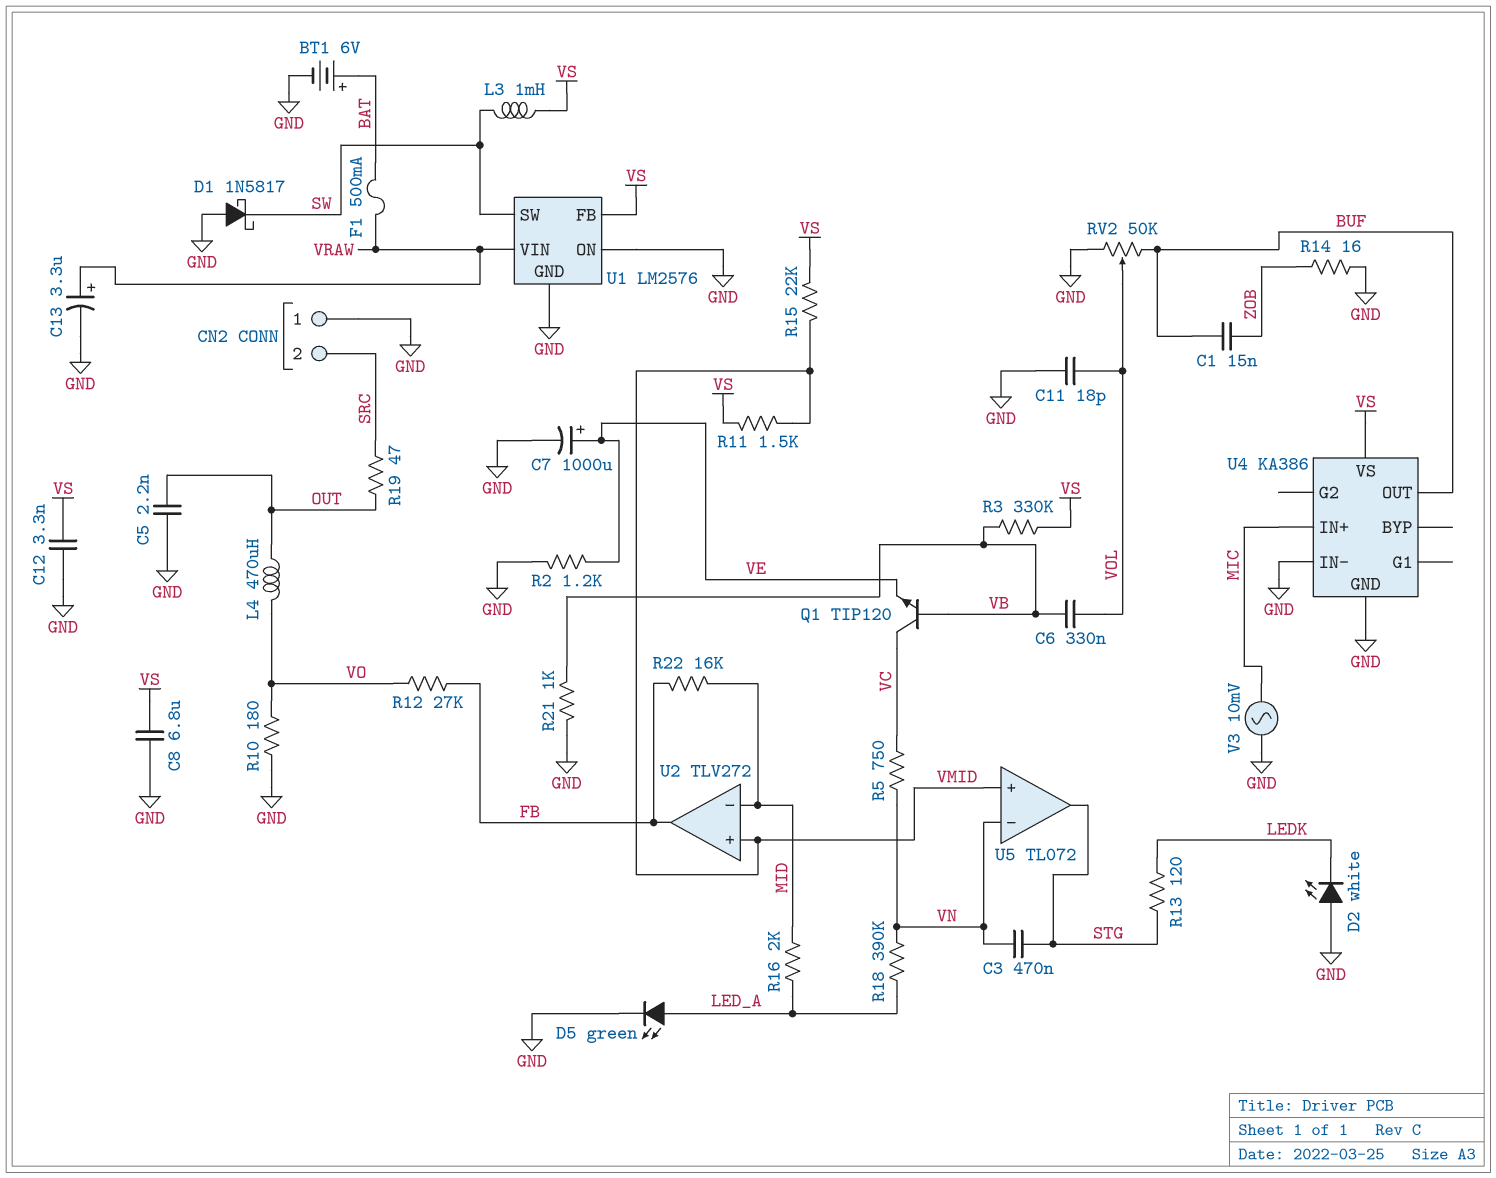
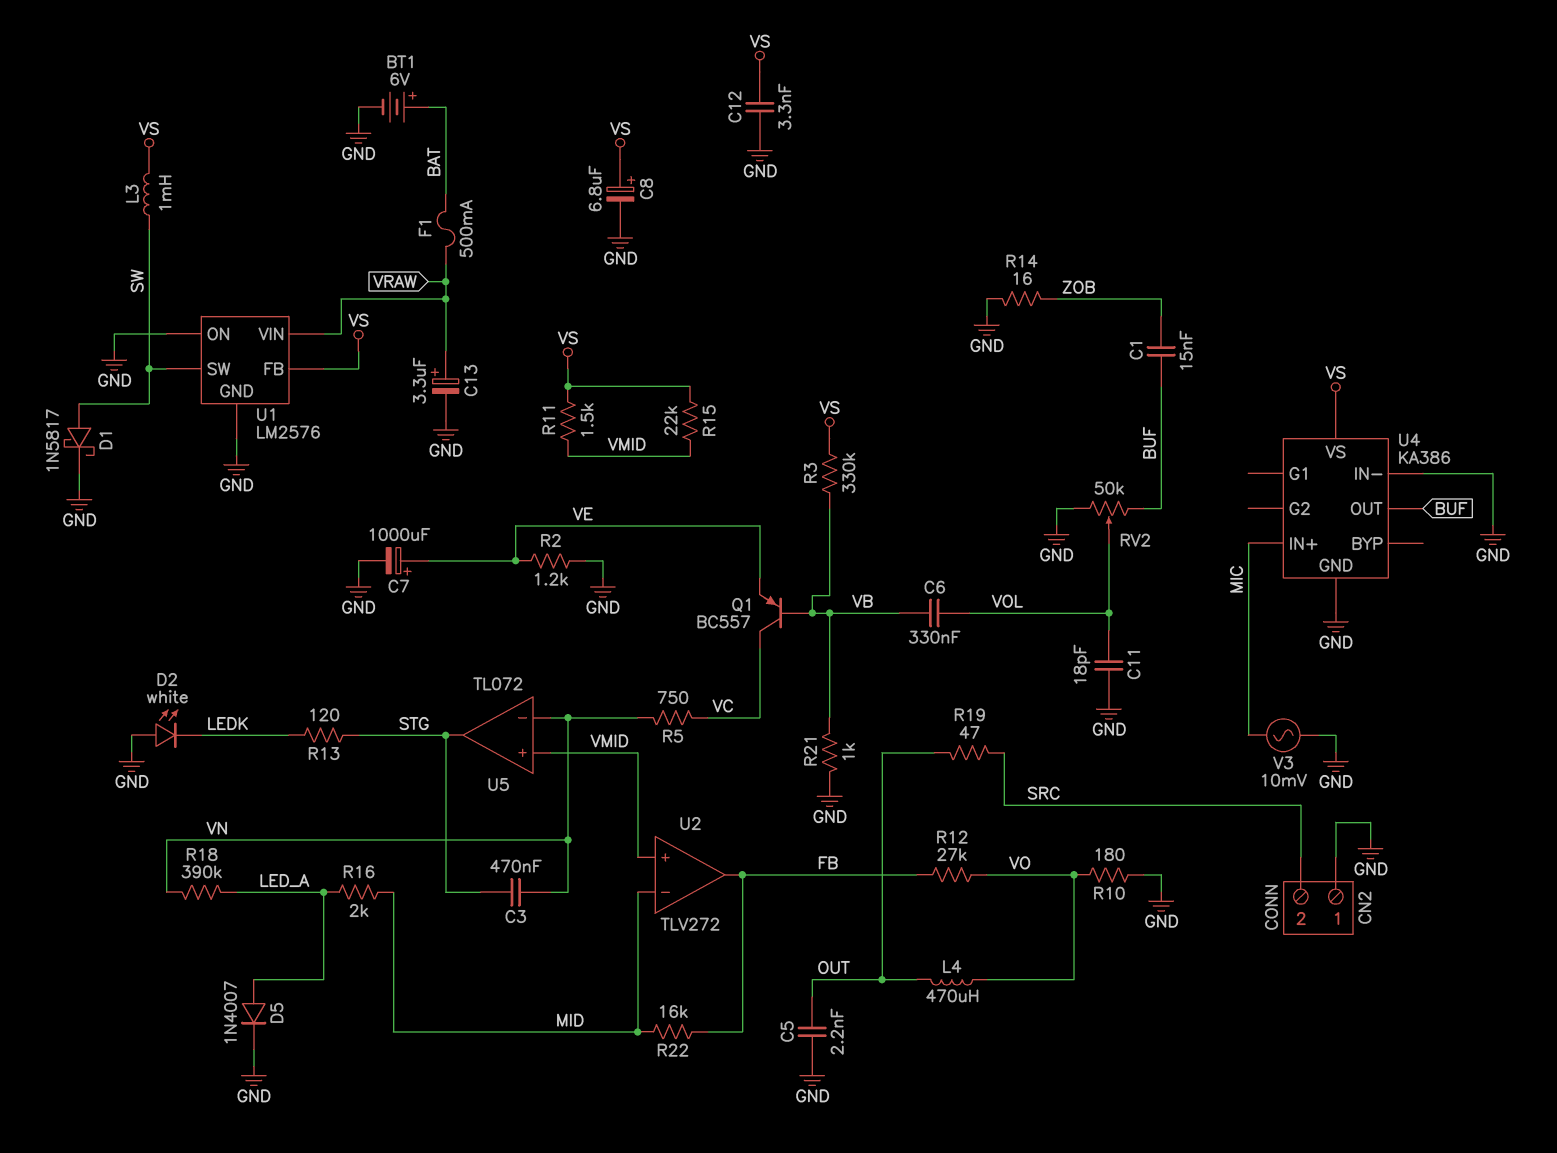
C8: 6.8uF (GND, VS) -> 6.8uF (plus VS, minus GND)
D1: schottky 1N5817 (A GND, K SW) -> schottky 1N5817 (A SW, K GND)
D5: LED green (A LED_A, K GND) -> diode 1N4007 (A LED_A, K GND)
Q1: NPN TIP120 (B VB, C VC, E VE) -> PNP BC557 (B VB, C VC, E VE)

